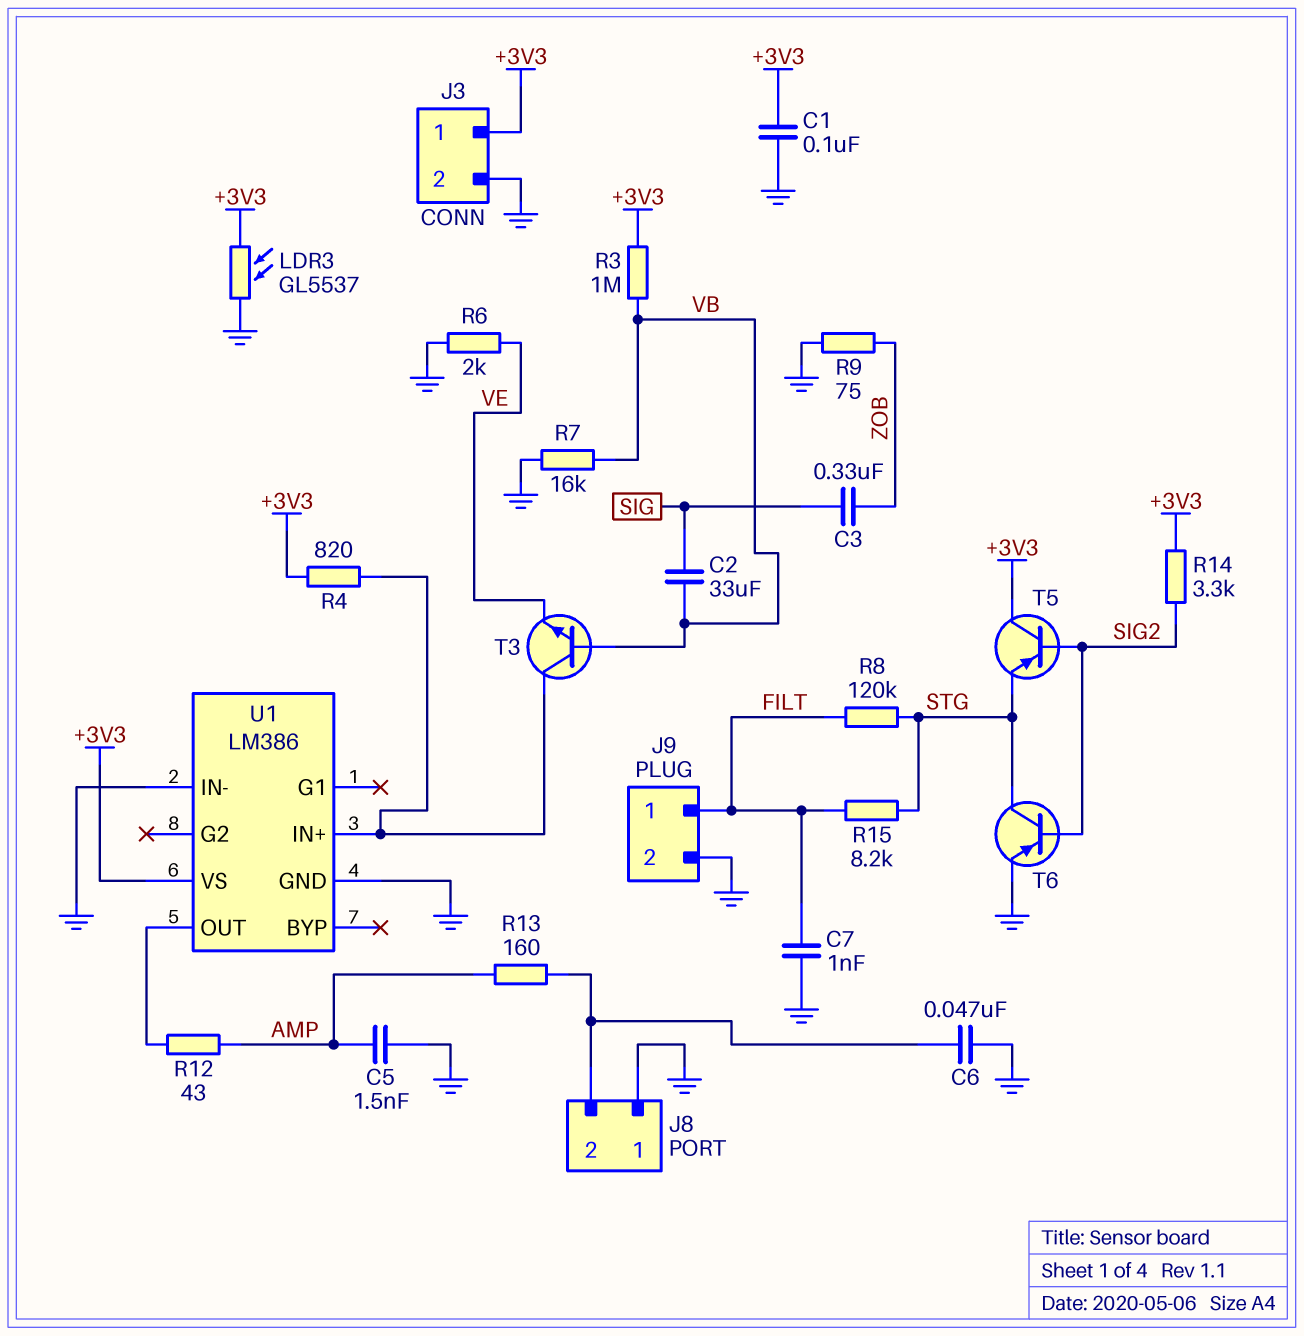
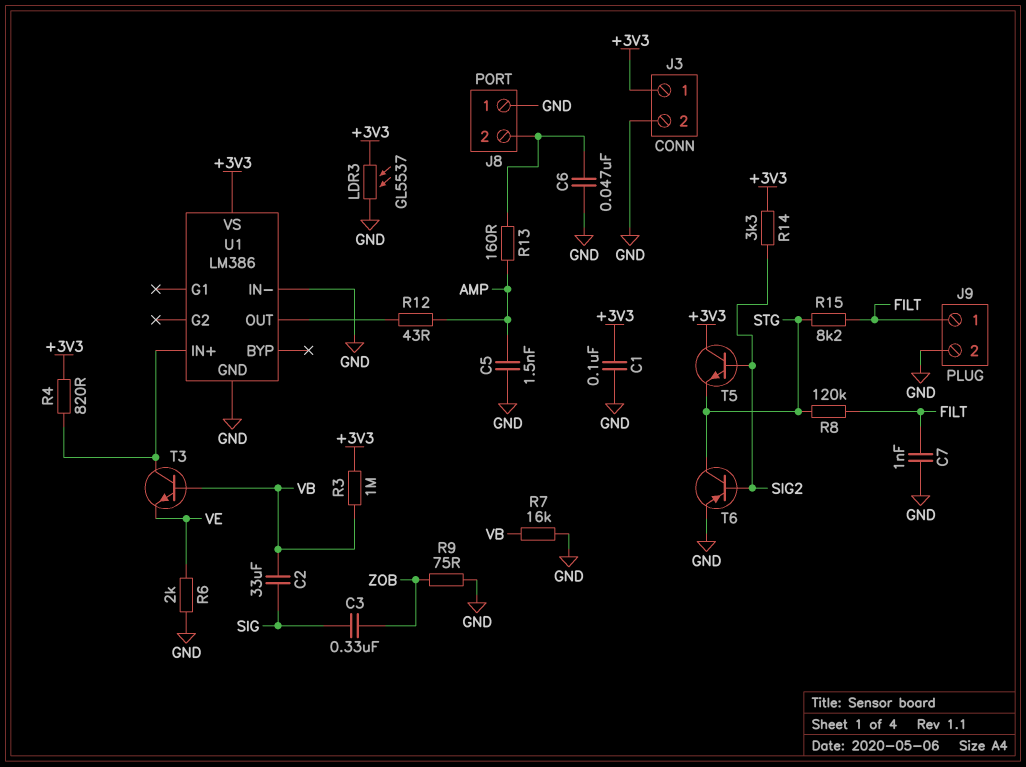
T5: PNP (B SIG2, C +3V3, E STG) -> NPN (B SIG2, C +3V3, E STG)

